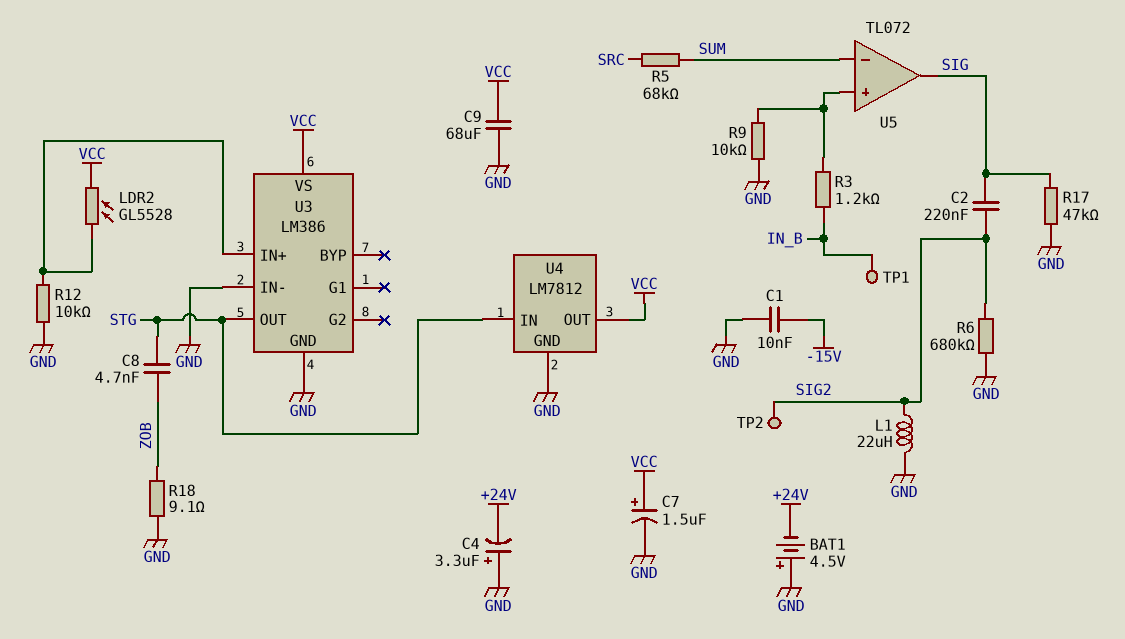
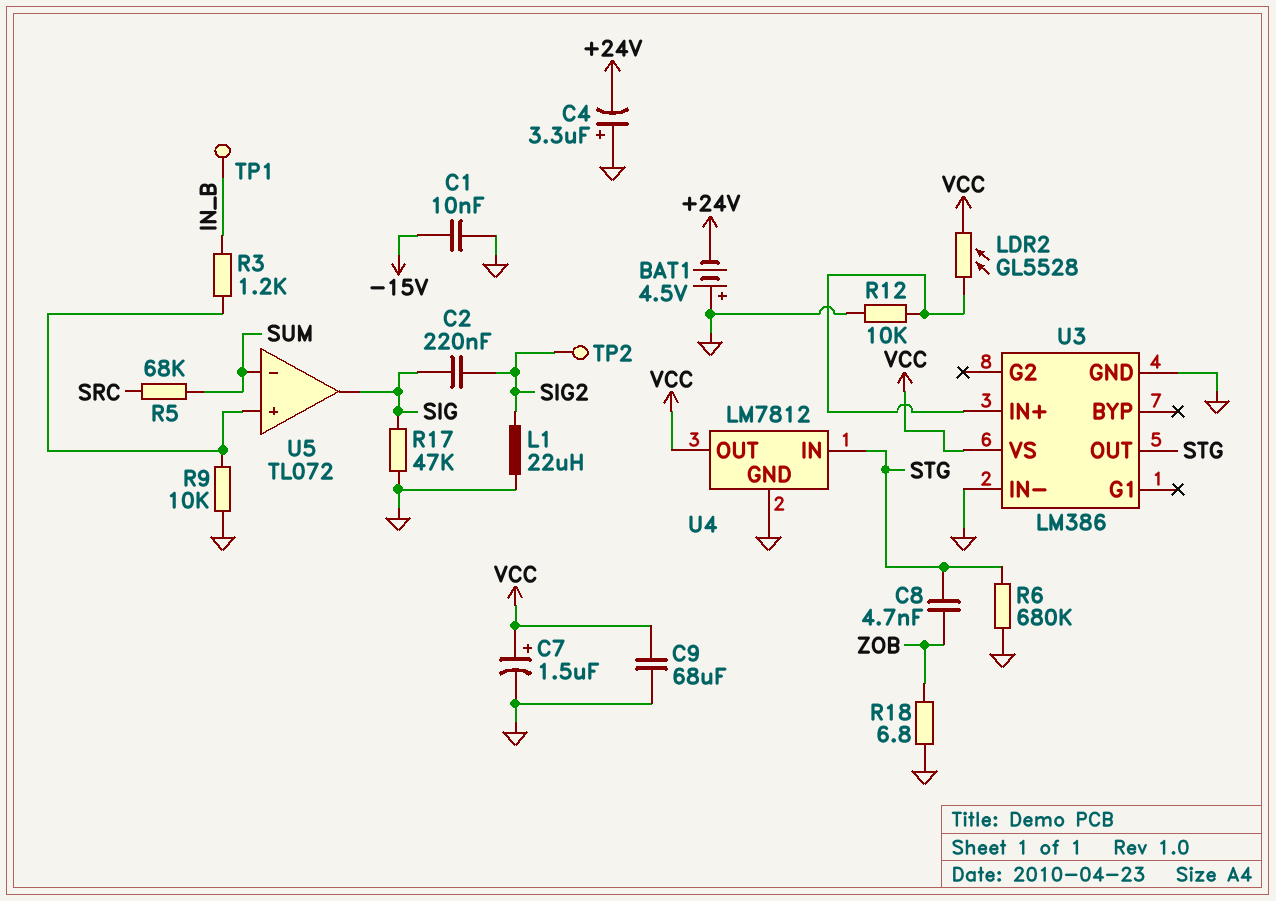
R6: 680k (GND, SIG2) -> 680k (GND, STG)
R18: 9.1 (GND, ZOB) -> 6.8 (GND, ZOB)

